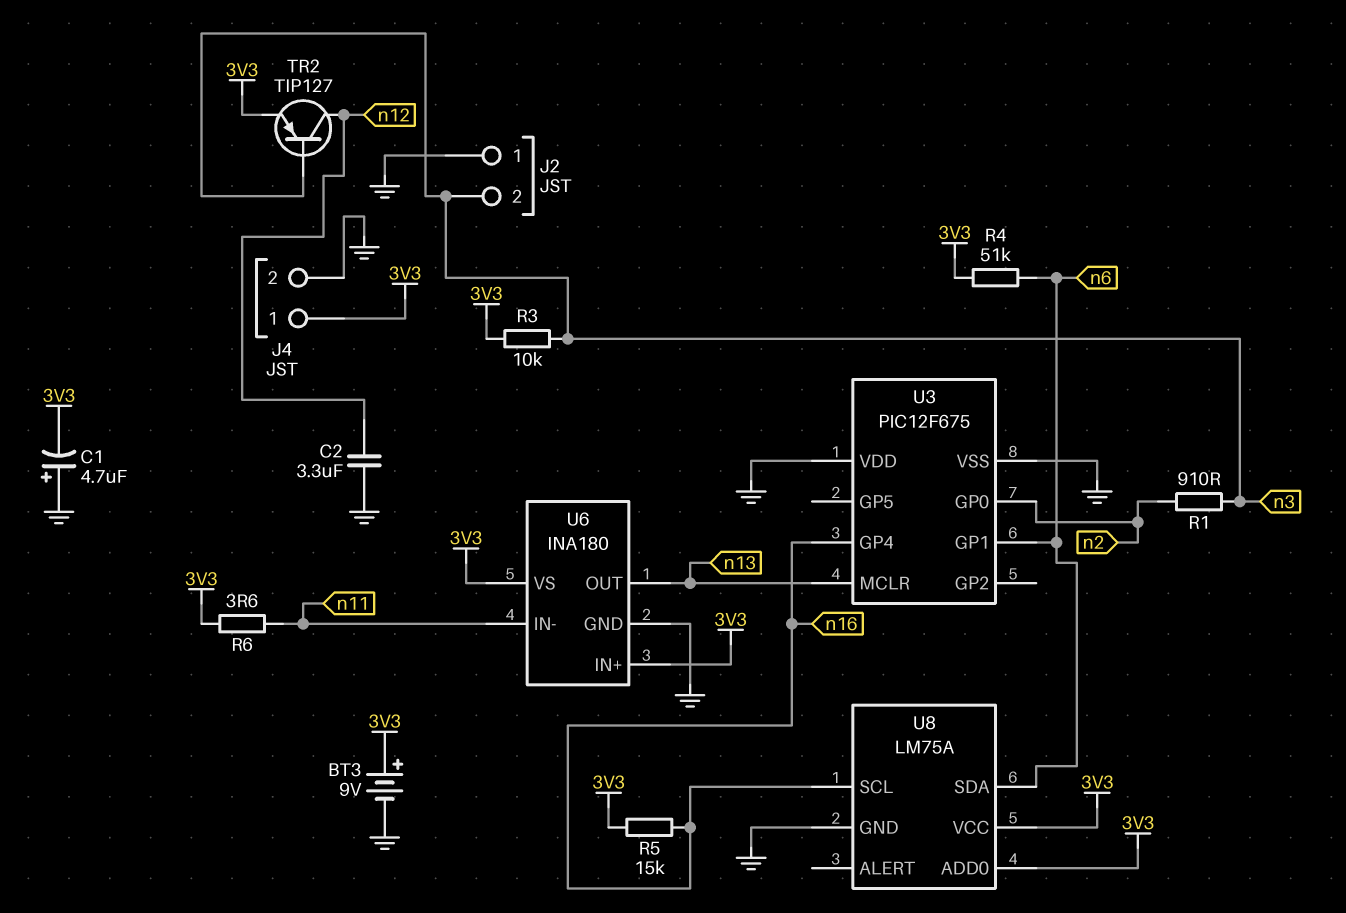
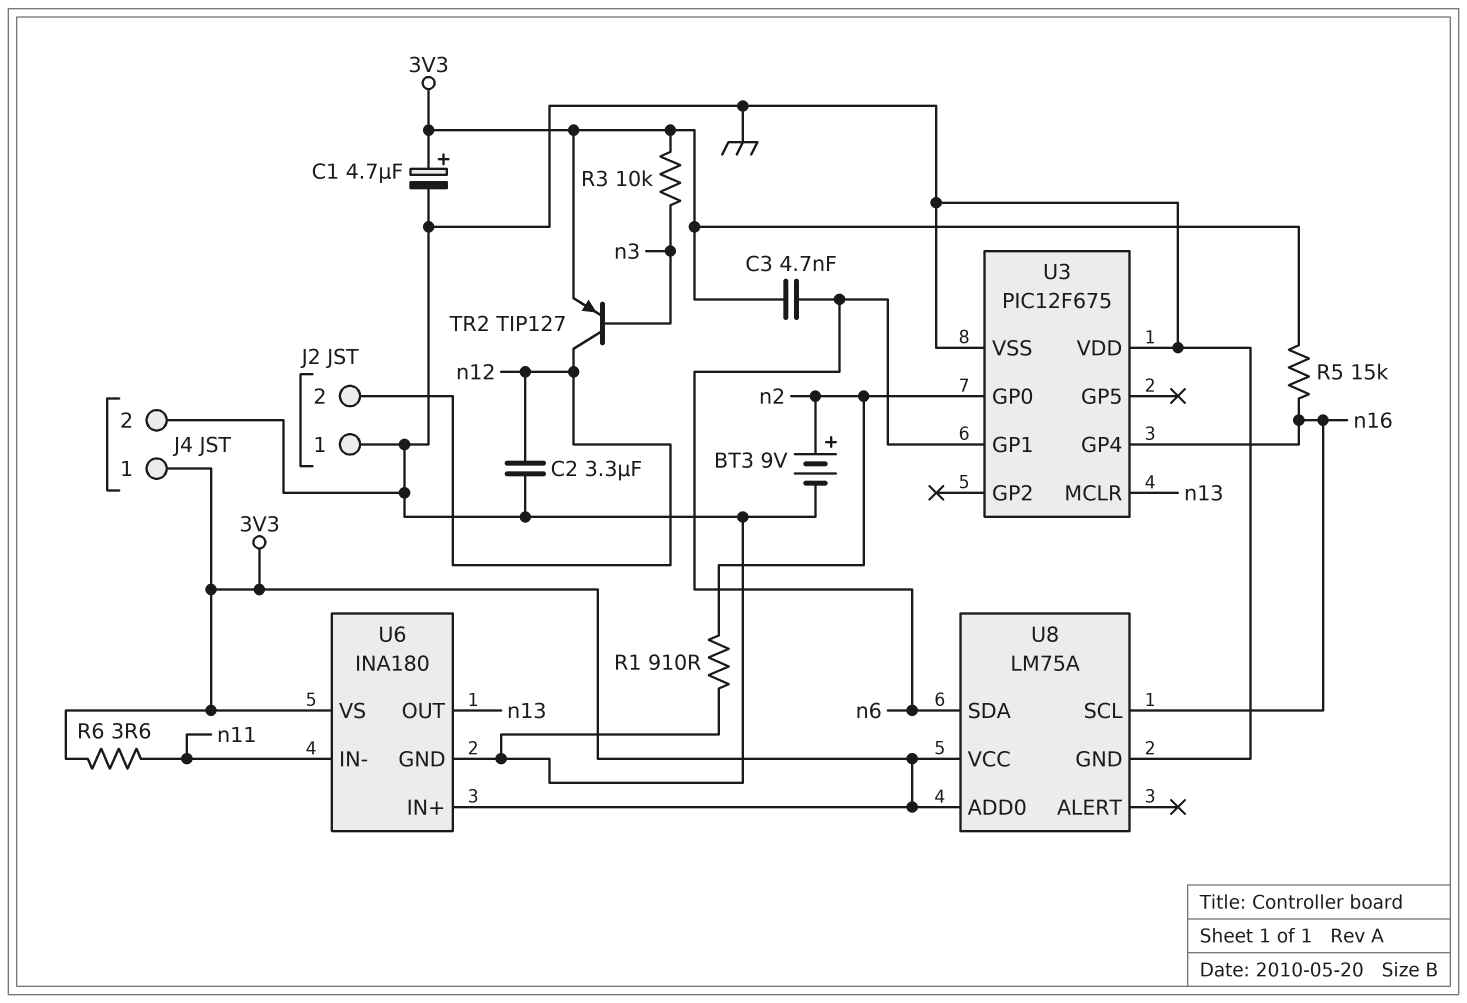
BT3: 9V (plus 3V3, minus GND) -> 9V (plus n2, minus GND)
C1: 4.7uF (plus GND, minus 3V3) -> 4.7uF (plus 3V3, minus GND)
C3: none -> 4.7nF (3V3, n6)
J2 pin 2: n3 -> n12
R1: 910 (n2, n3) -> 910 (GND, n2)
R4: 51k (3V3, n6) -> none

